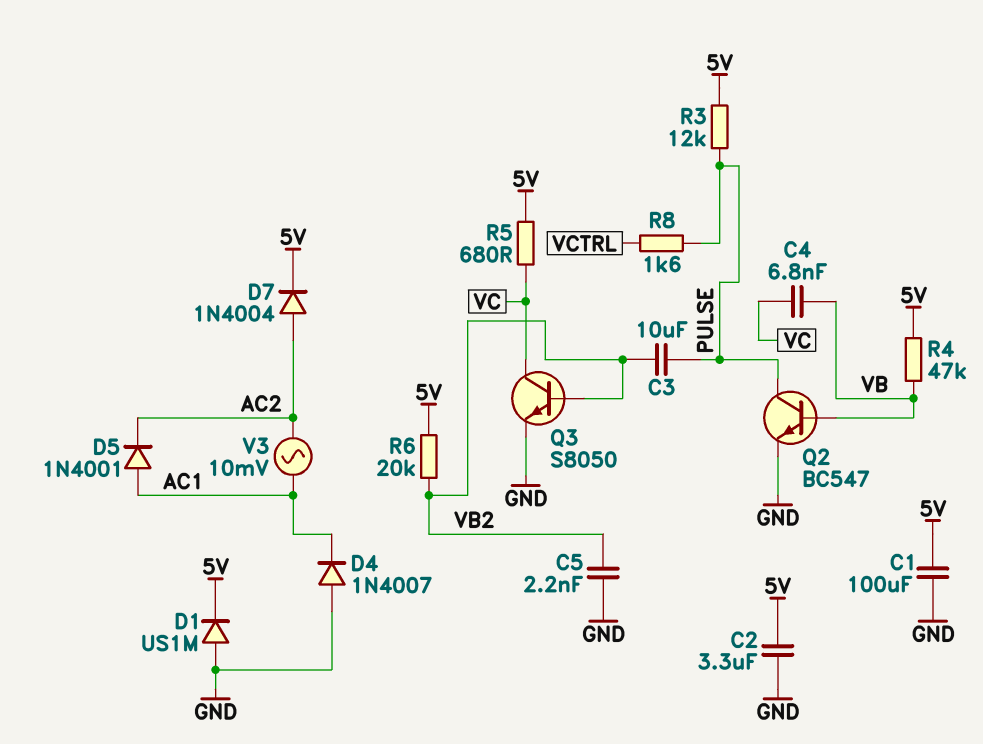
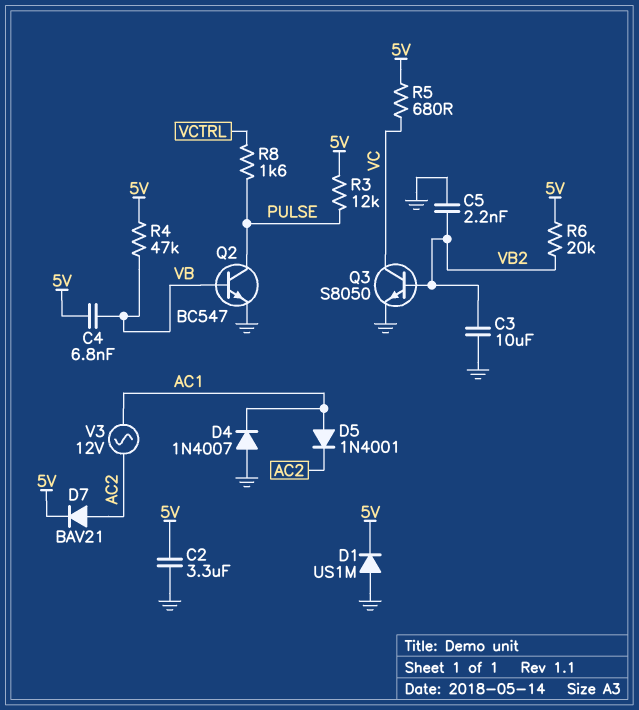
C1: 100uF (5V, GND) -> none
C3: 10uF (PULSE, VB2) -> 10uF (GND, VB2)
C4: 6.8nF (VB, VC) -> 6.8nF (5V, VB)
D7: diode 1N4004 (A AC2, K 5V) -> diode BAV21 (A AC2, K 5V)
V3: AC 10mV (AC1, AC2) -> AC 12V (AC1, AC2)

